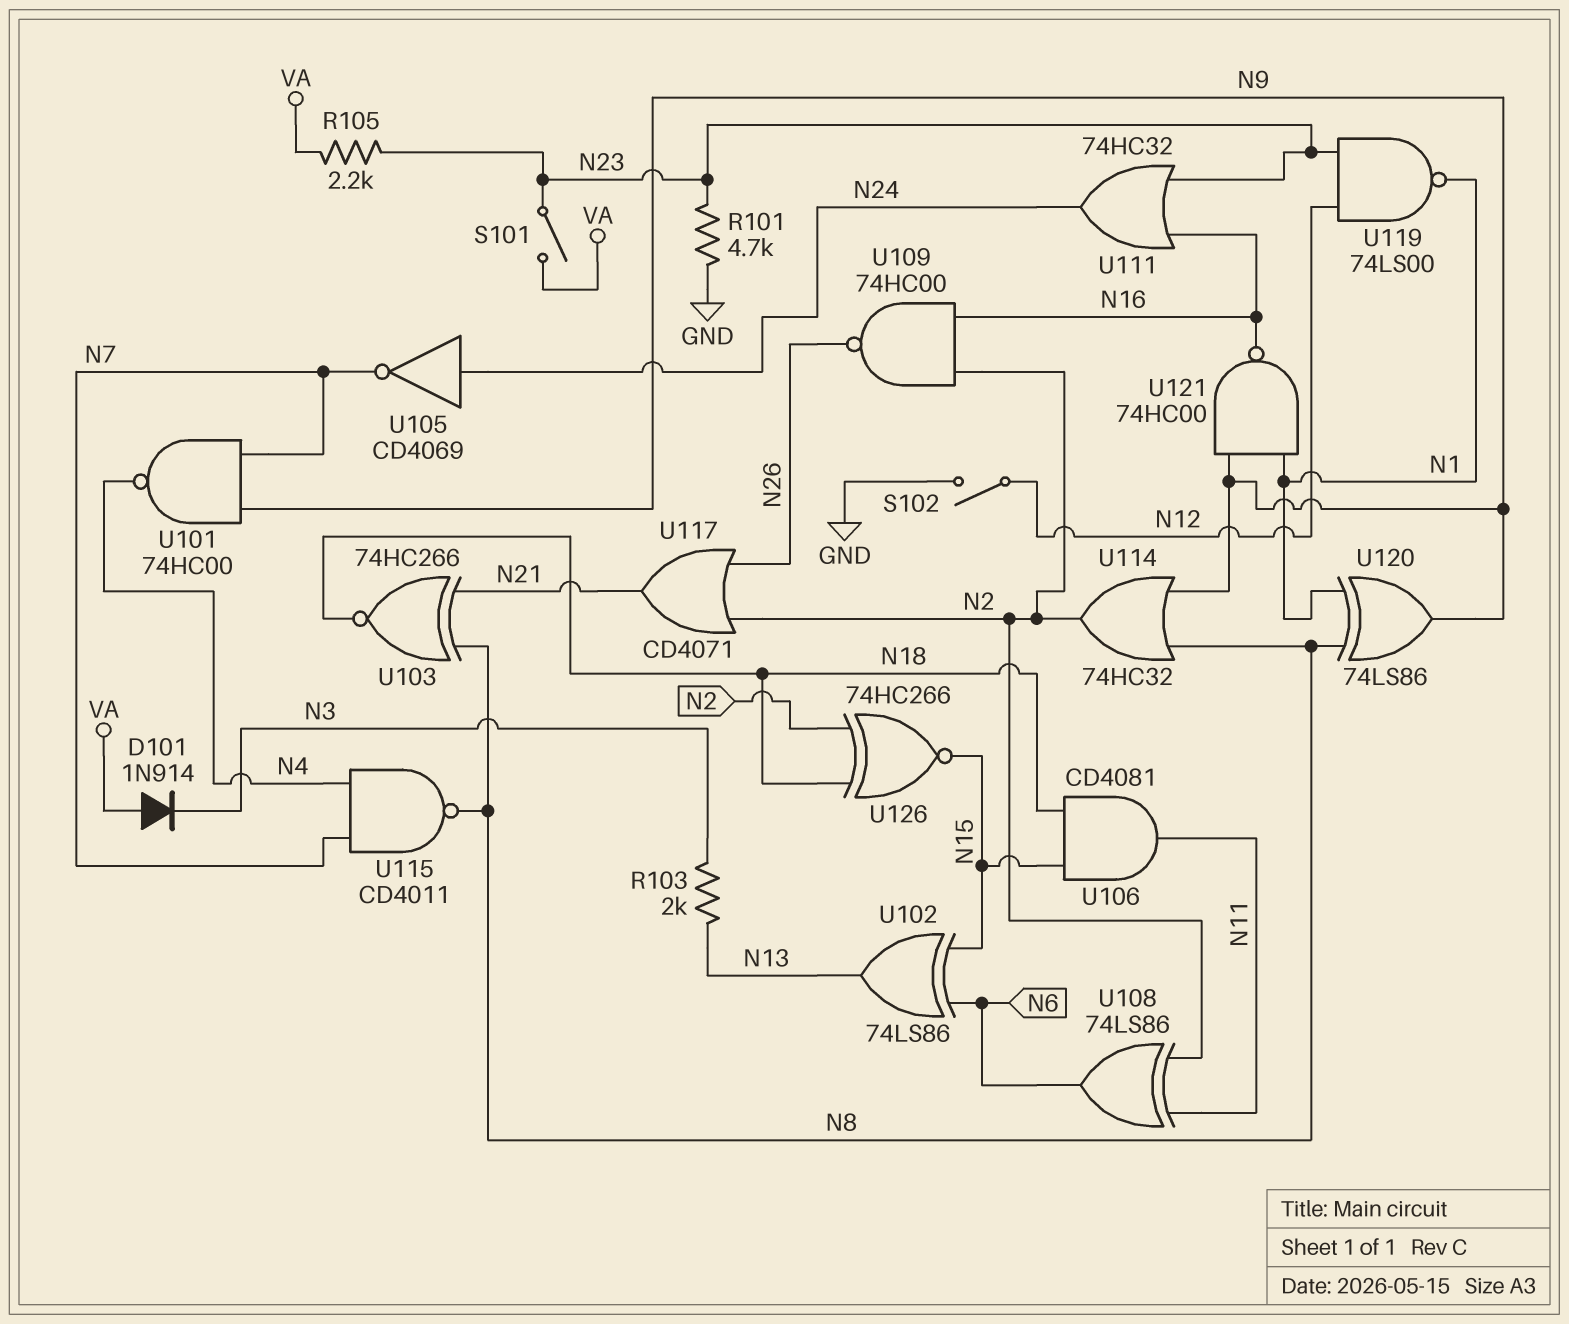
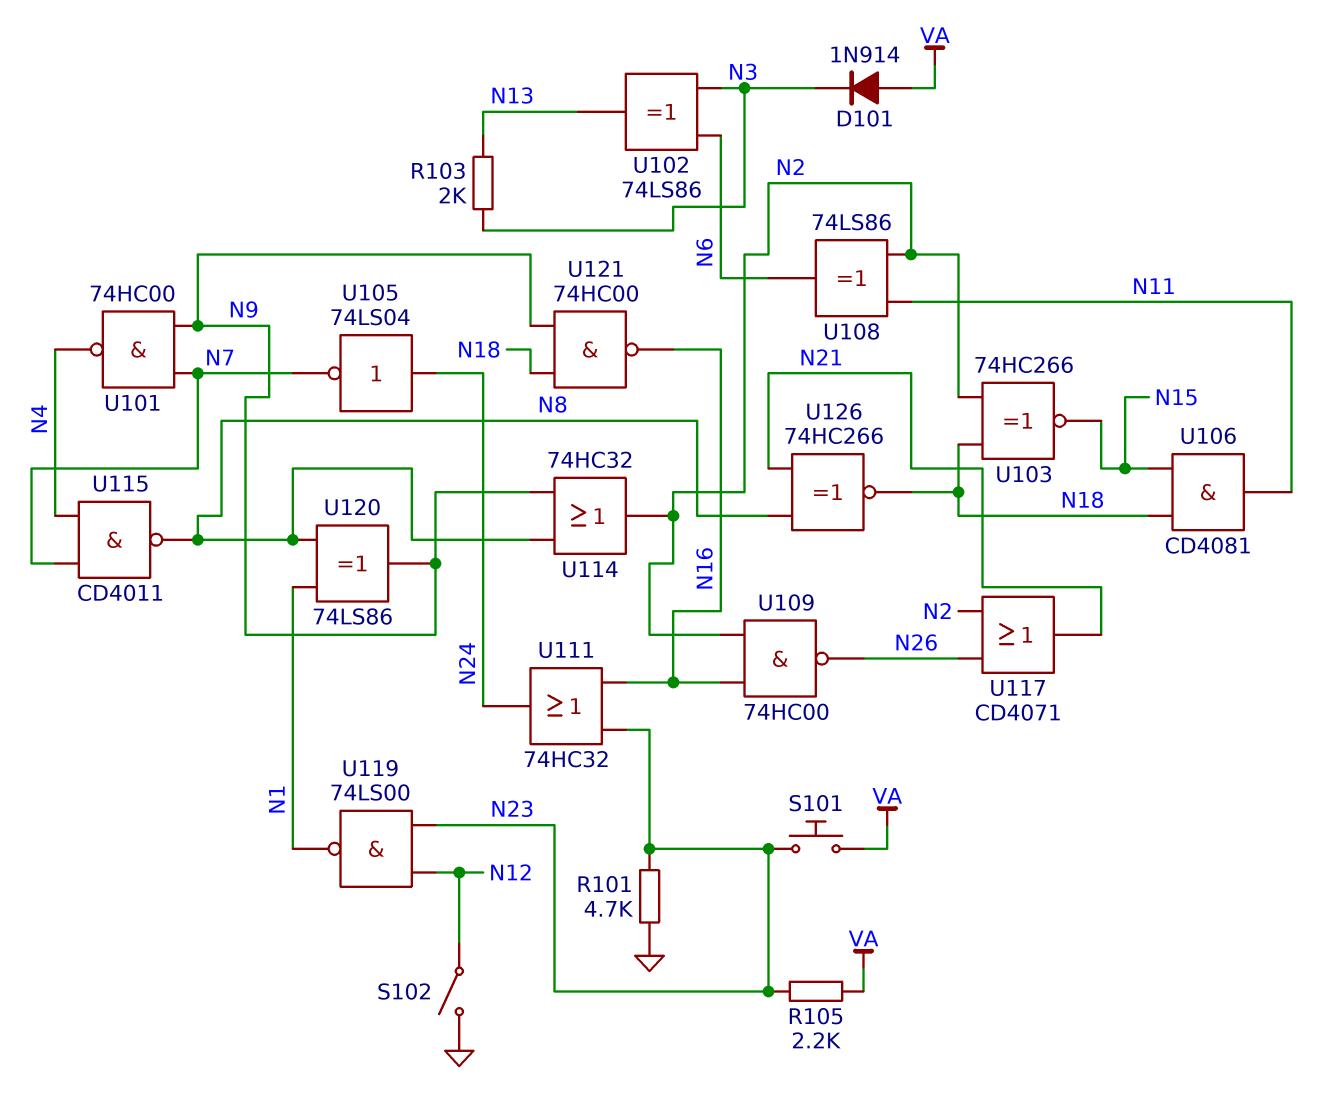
S101: switch (N23, VA) -> button (N23, VA)
U102: XOR 74LS86 (in N6, in N15, out N13) -> XOR 74LS86 (in N3, in N6, out N13)
U103: XNOR 74HC266 (in N8, in N21, out N18) -> XNOR 74HC266 (in N2, in N18, out N15)
U105: NOT CD4069 (in N24, out N7) -> NOT 74LS04 (in N24, out N7)
U121: NAND 74HC00 (in N1, in N9, out N16) -> NAND 74HC00 (in N9, in N18, out N16)
U126: XNOR 74HC266 (in N2, in N18, out N15) -> XNOR 74HC266 (in N8, in N21, out N18)

